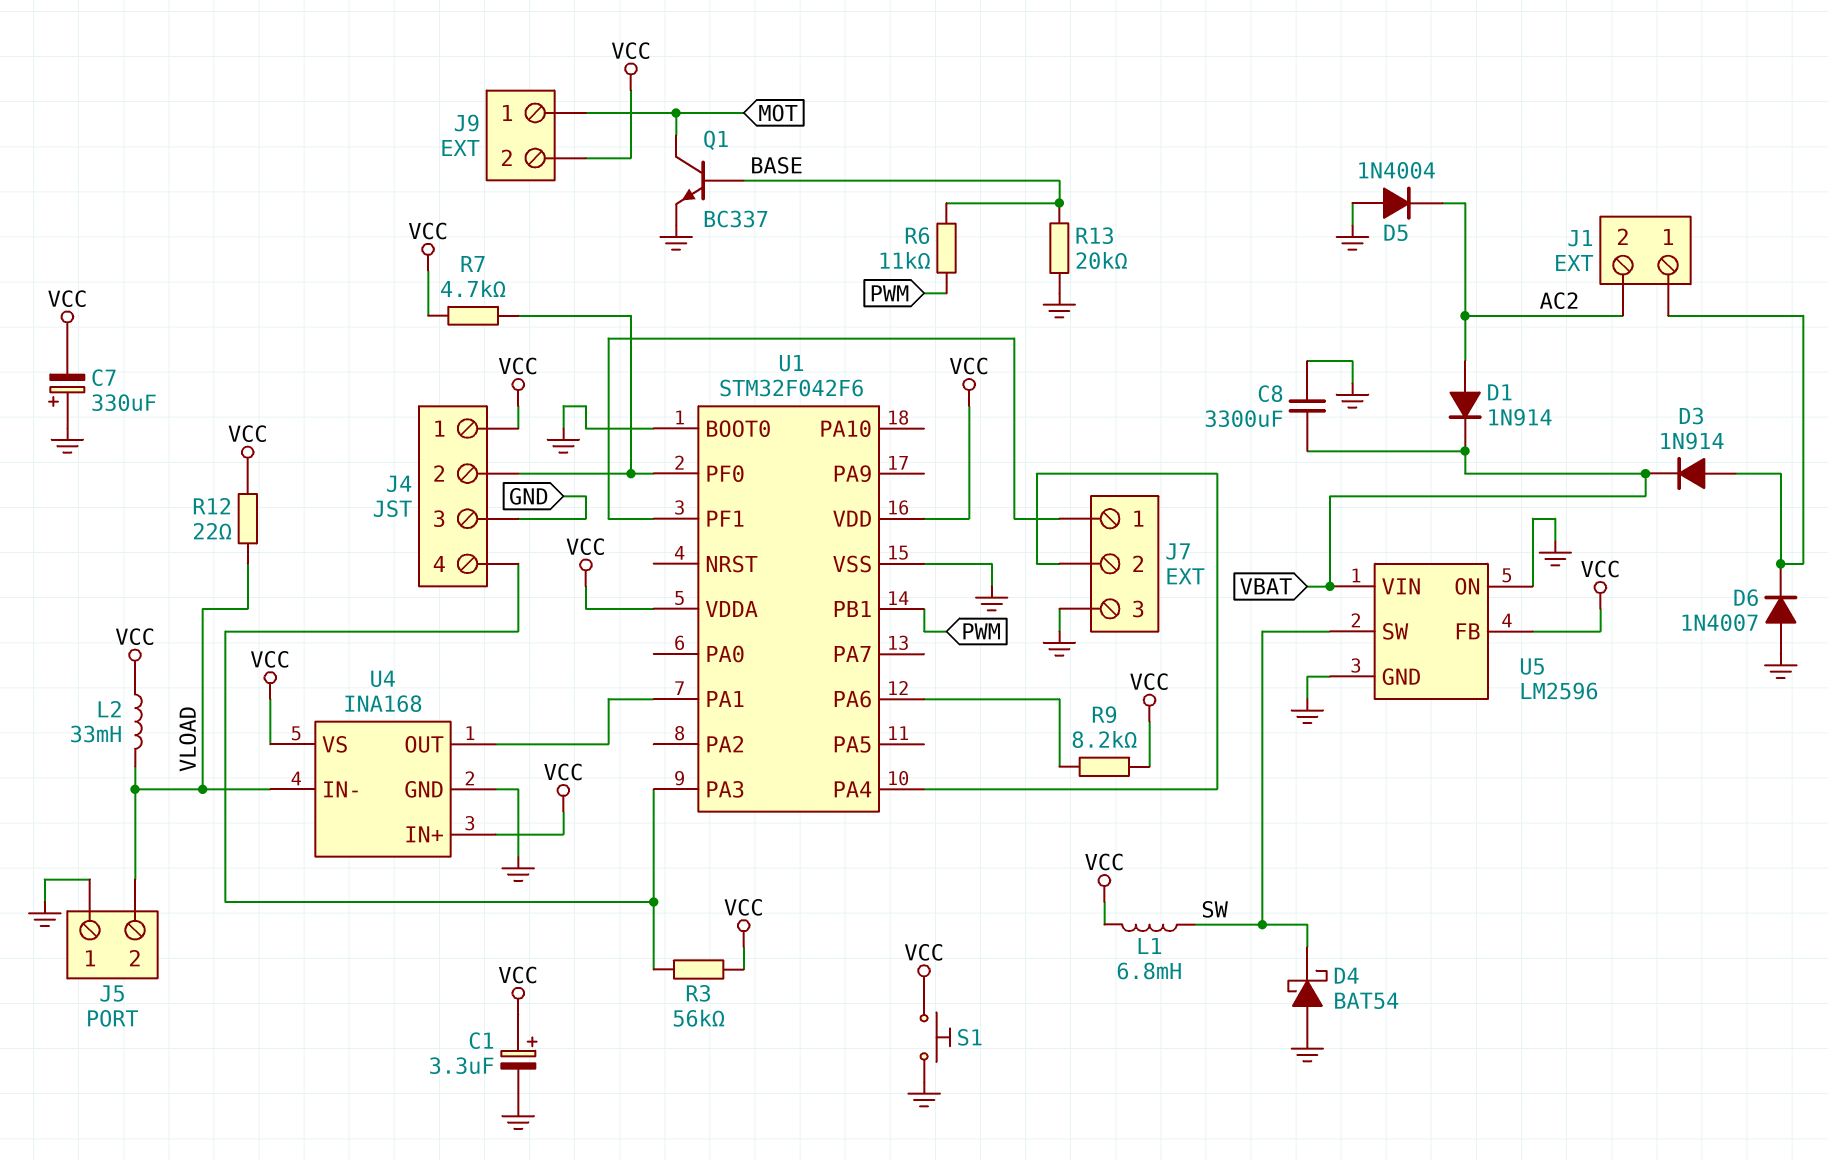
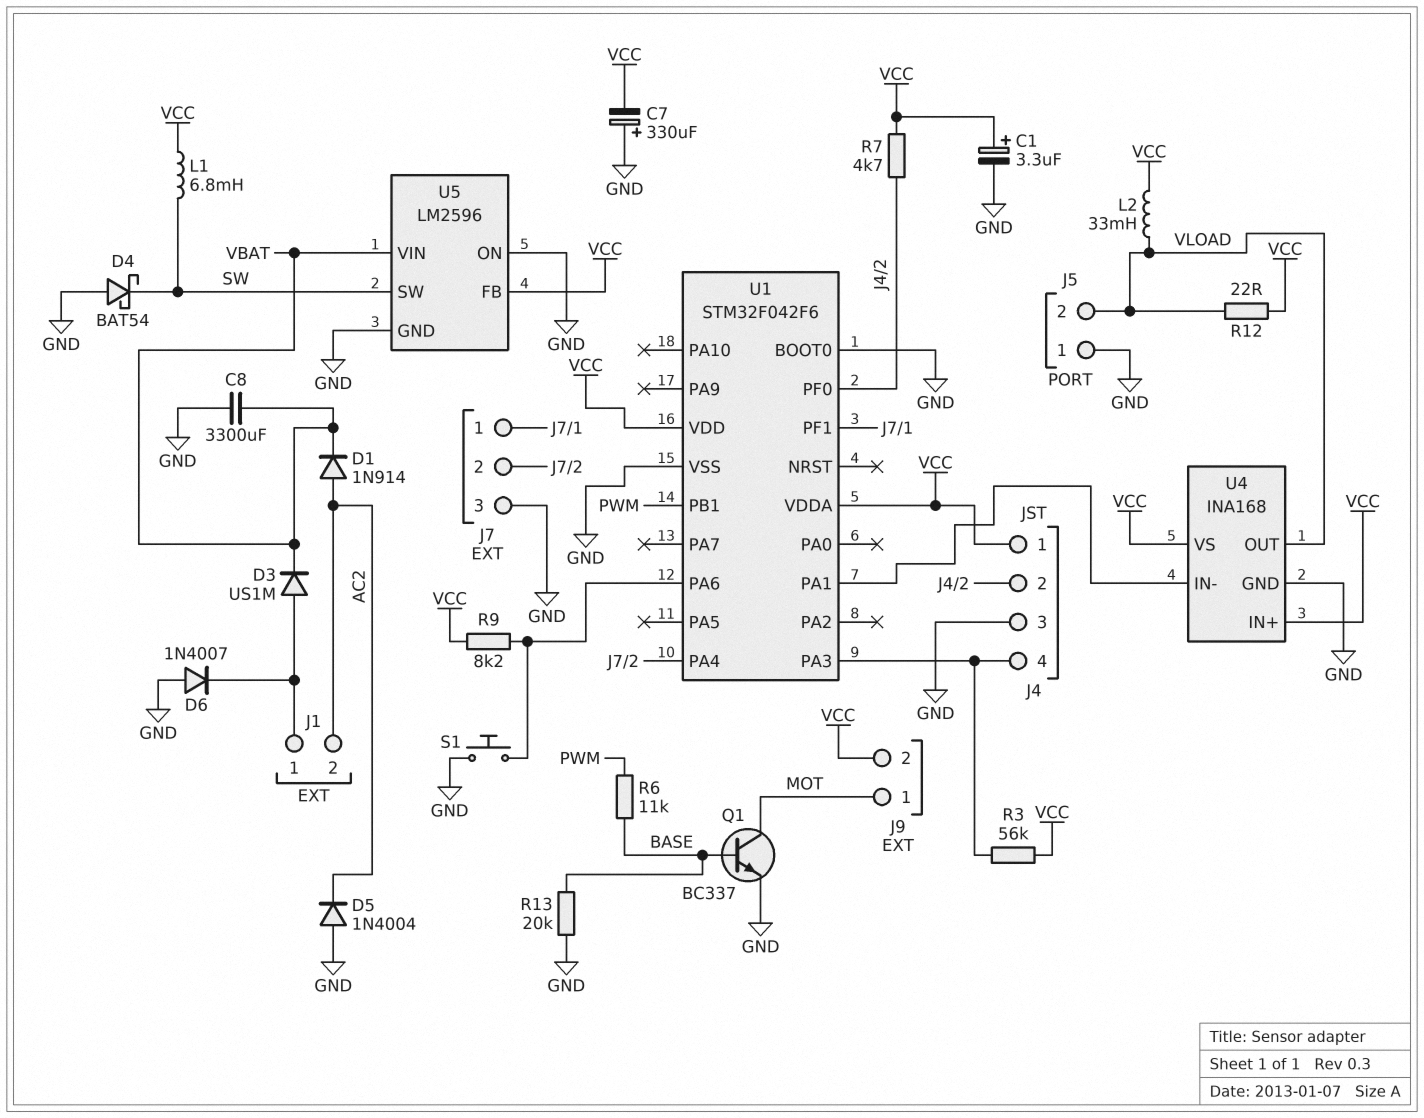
D3: diode 1N914 (A J1/1, K VBAT) -> diode US1M (A J1/1, K VBAT)
S1: button (GND, VCC) -> button (GND, U1/PA6)
U4 pin IN-: VLOAD -> U1/PA1
U4 pin OUT: U1/PA1 -> VLOAD

